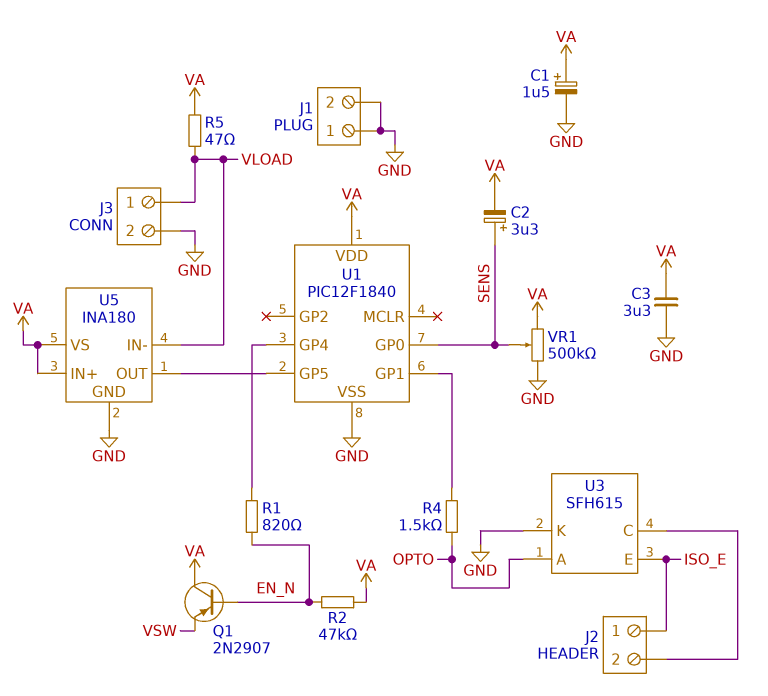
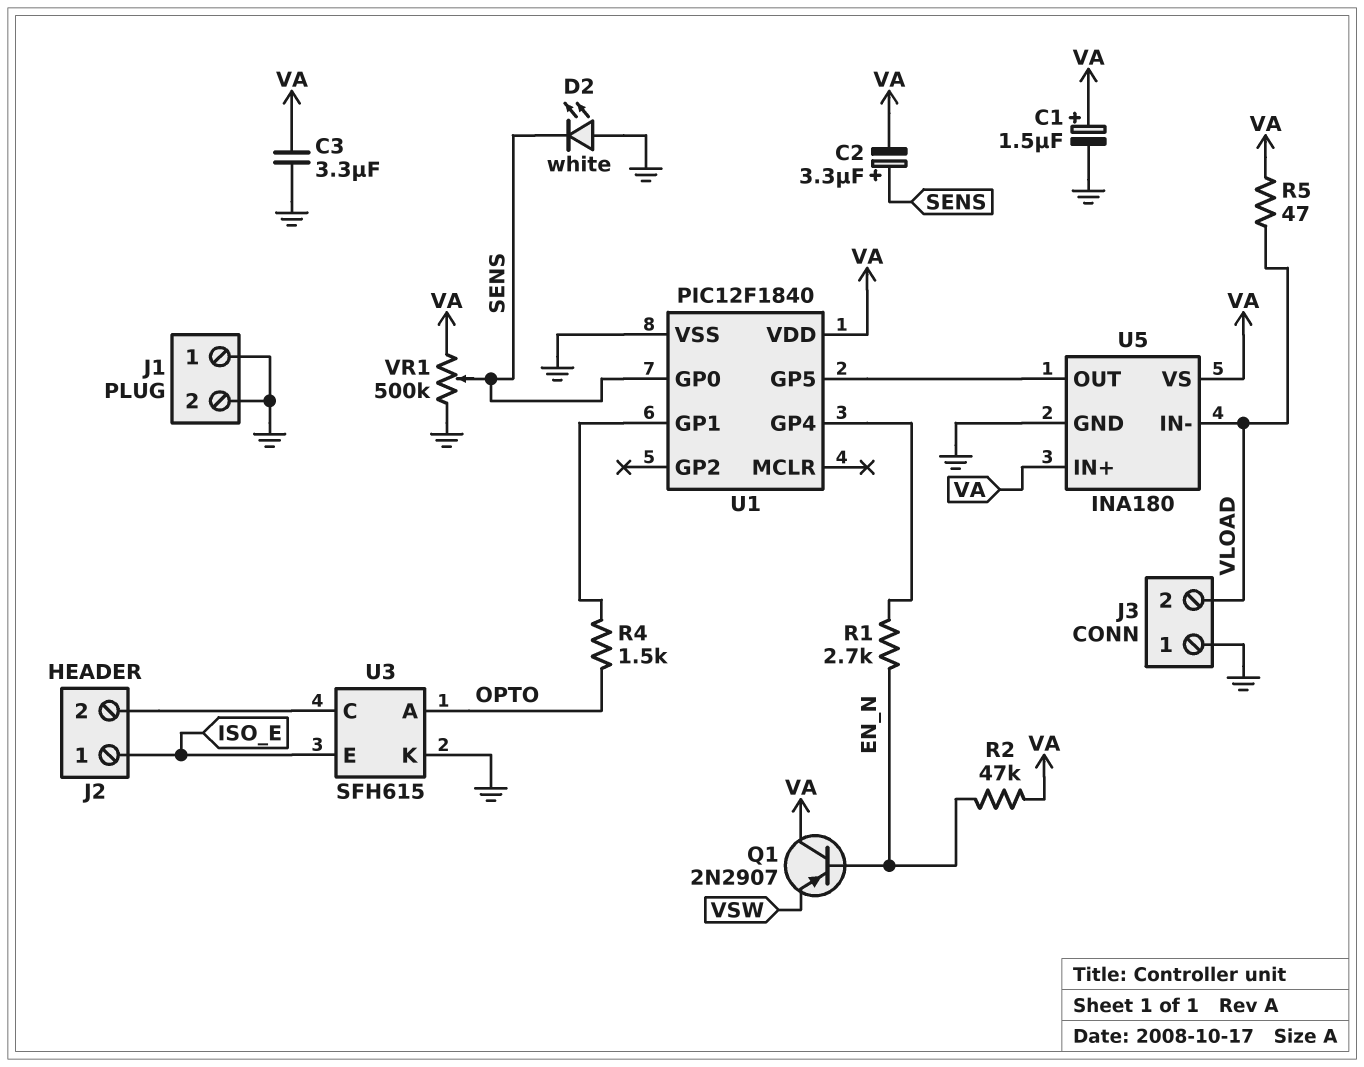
D2: none -> LED white (A GND, K SENS)
J3 pin 1: VLOAD -> GND
J3 pin 2: GND -> VLOAD
R1: 820 (EN_N, U1/GP4) -> 2.7k (EN_N, U1/GP4)

